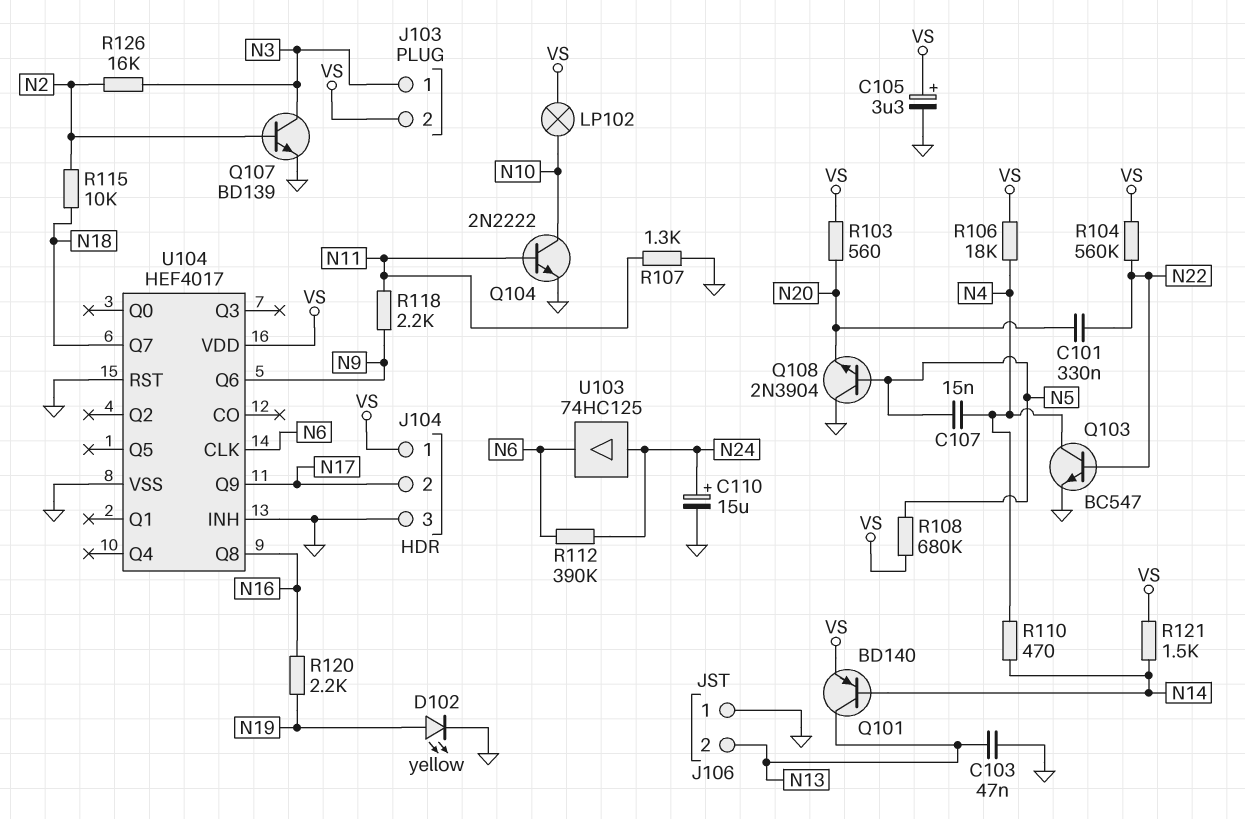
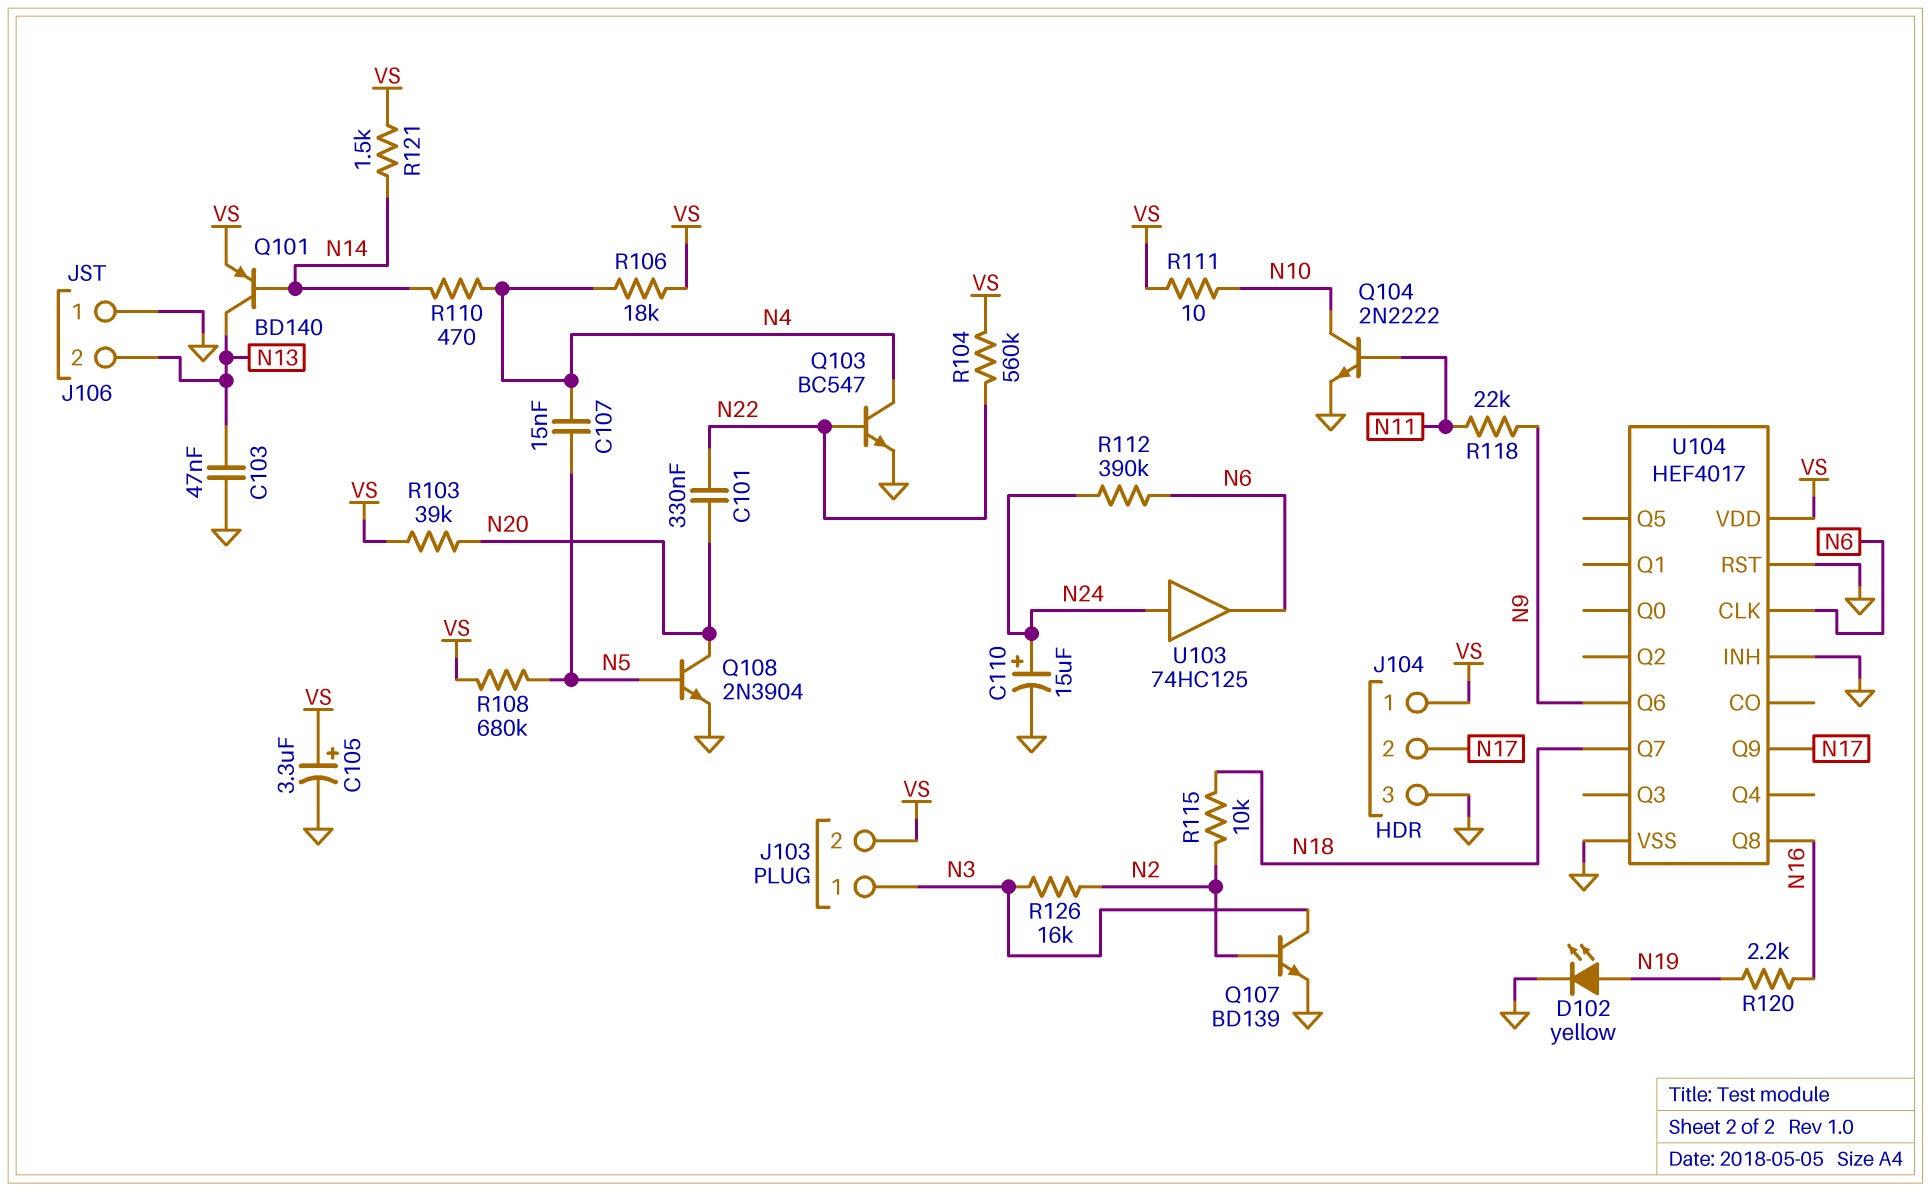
LP102: lamp (N10, VS) -> none
Q108: NPN 2N3904 (B N5, C GND, E N20) -> NPN 2N3904 (B N5, C N20, E GND)
R103: 560 (N20, VS) -> 39k (N20, VS)
R107: 1.3k (GND, N11) -> none
R111: none -> 10 (N10, VS)
R118: 2.2k (N9, N11) -> 22k (N9, N11)

